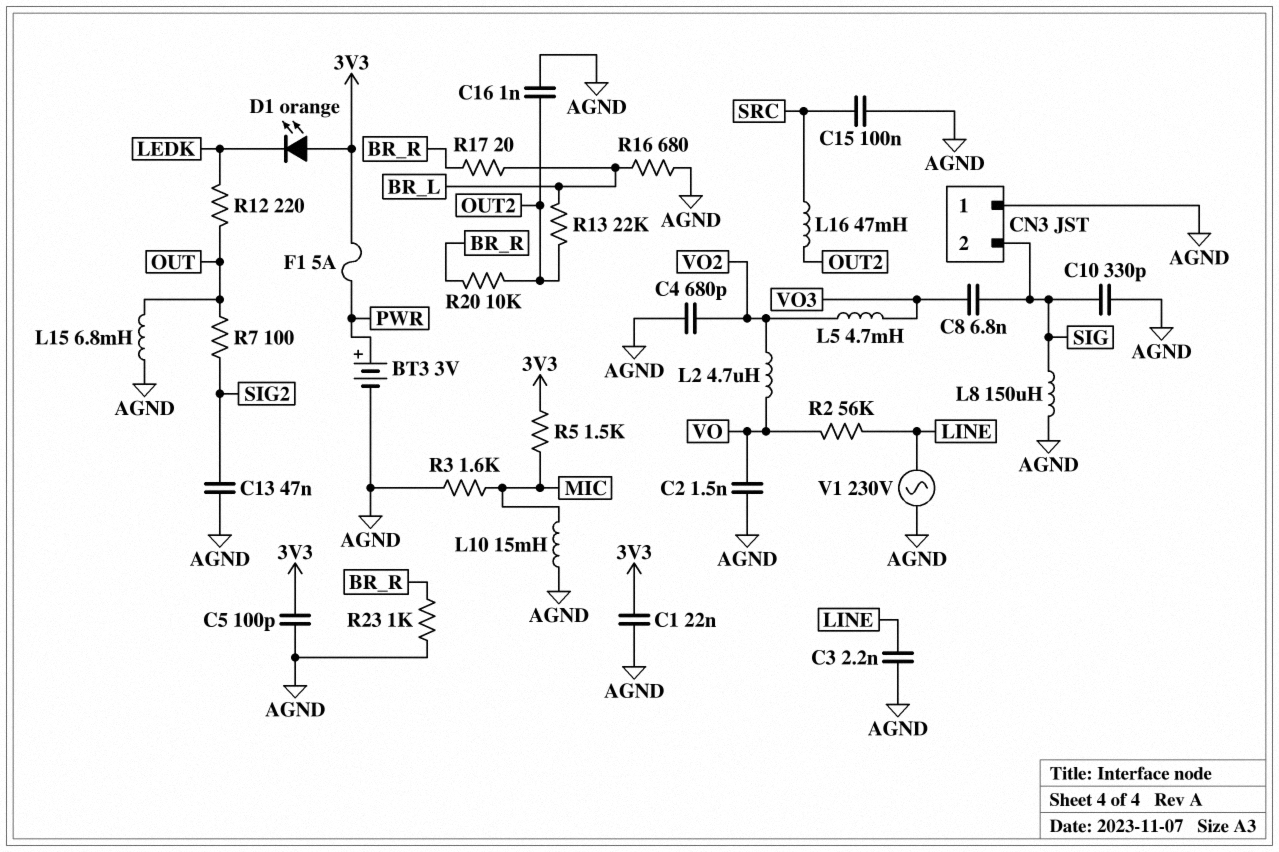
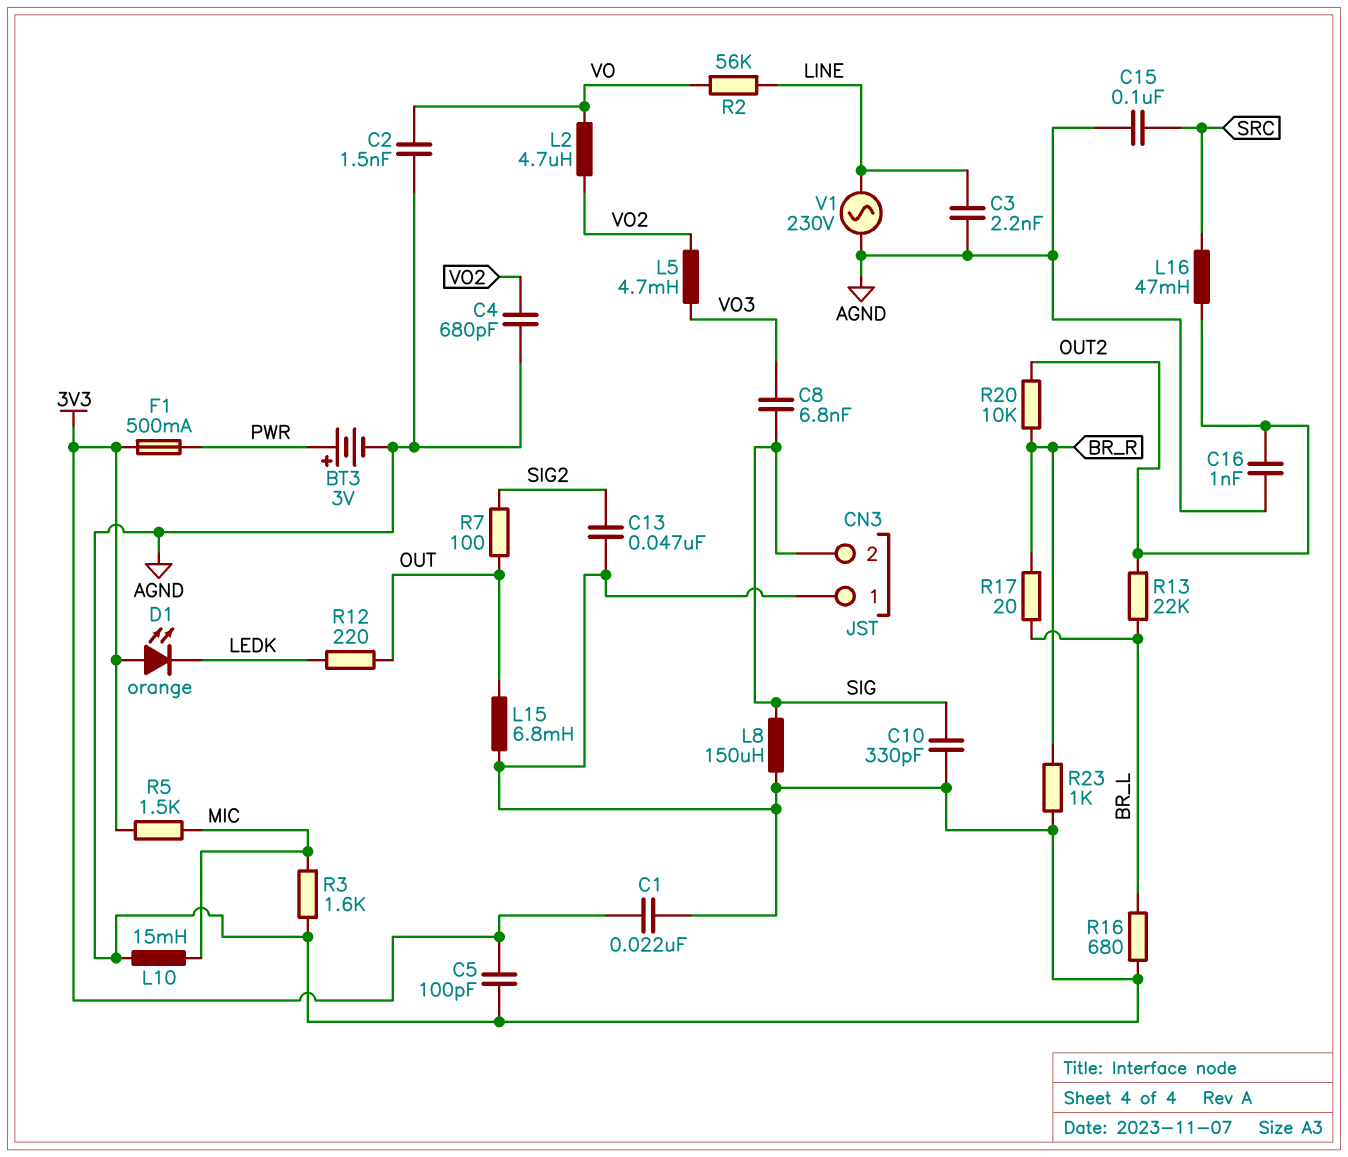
F1: 5A (3V3, PWR) -> 500mA (3V3, PWR)

